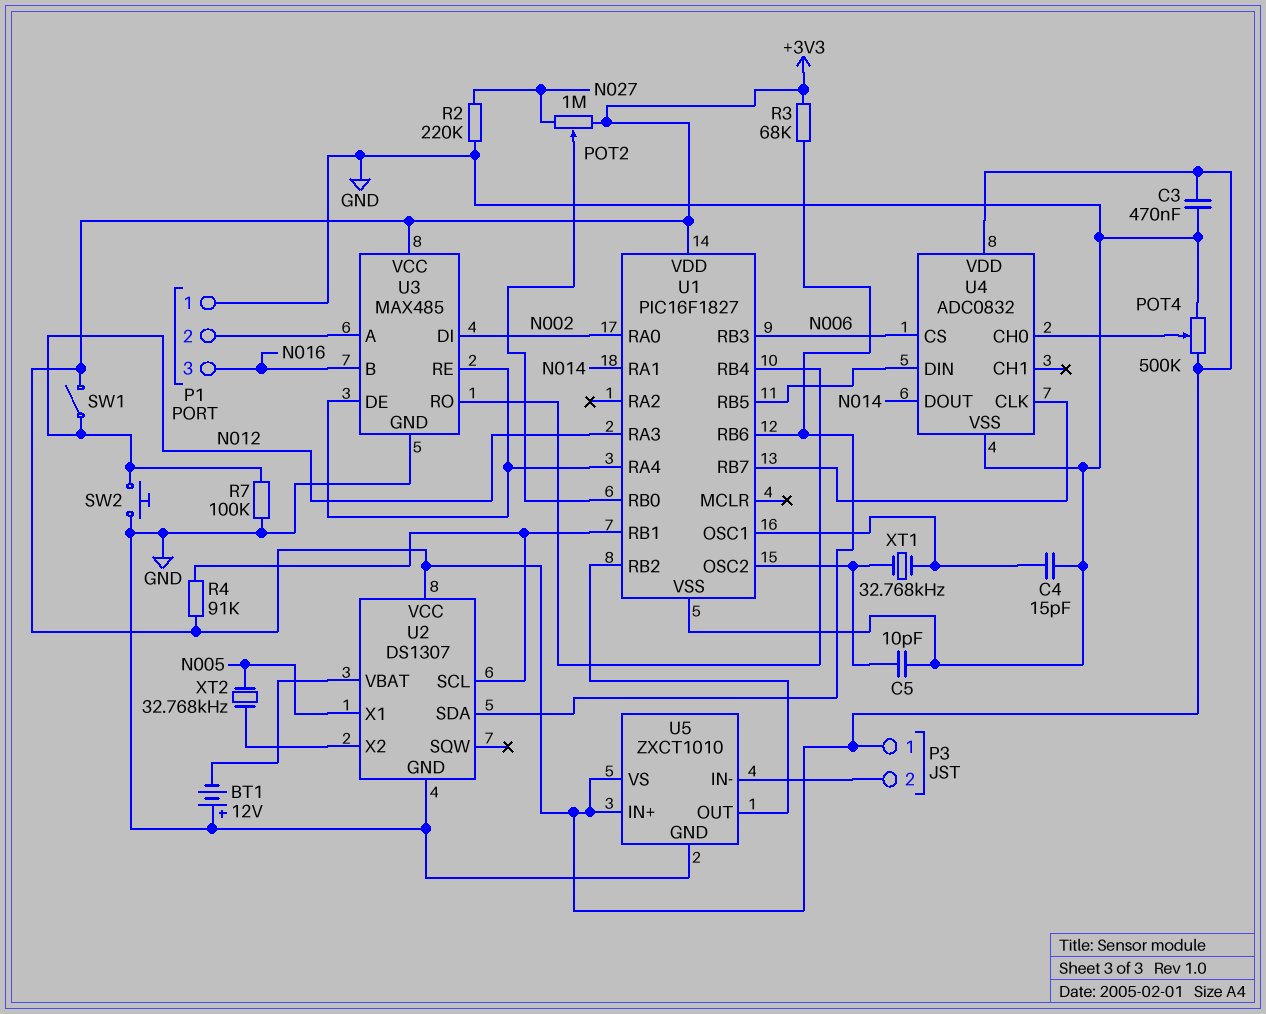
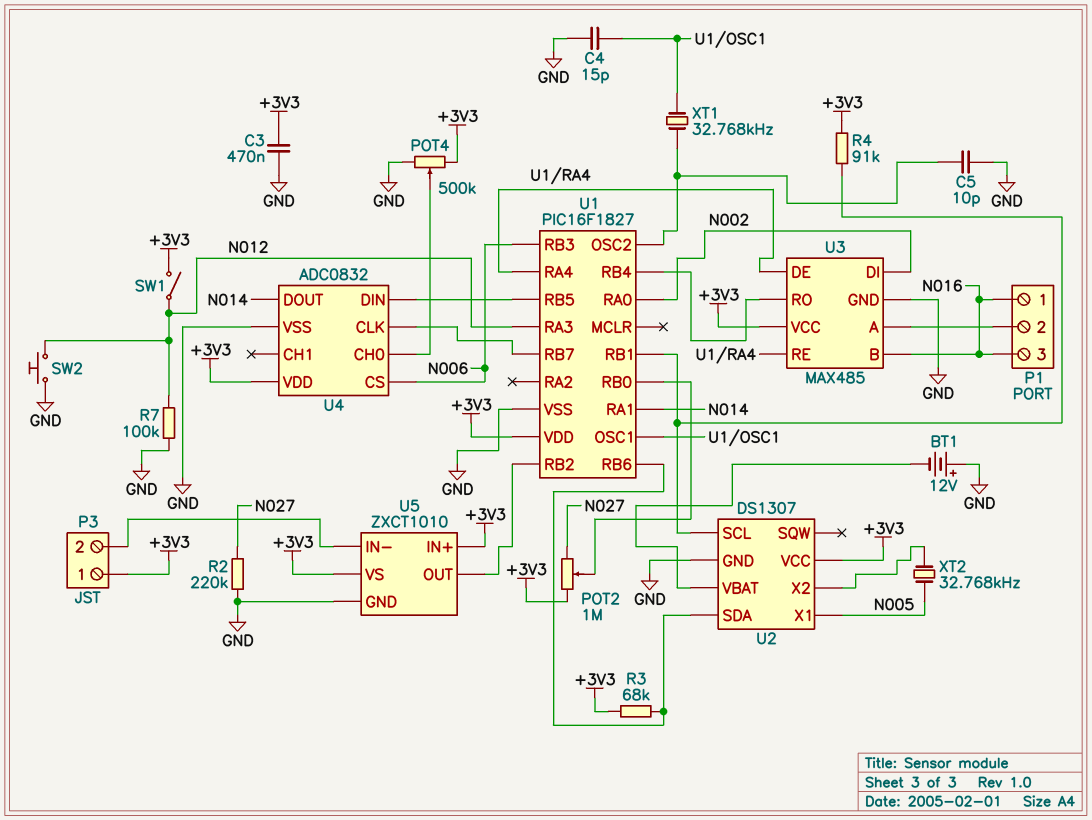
P1 pin 1: GND -> N016

